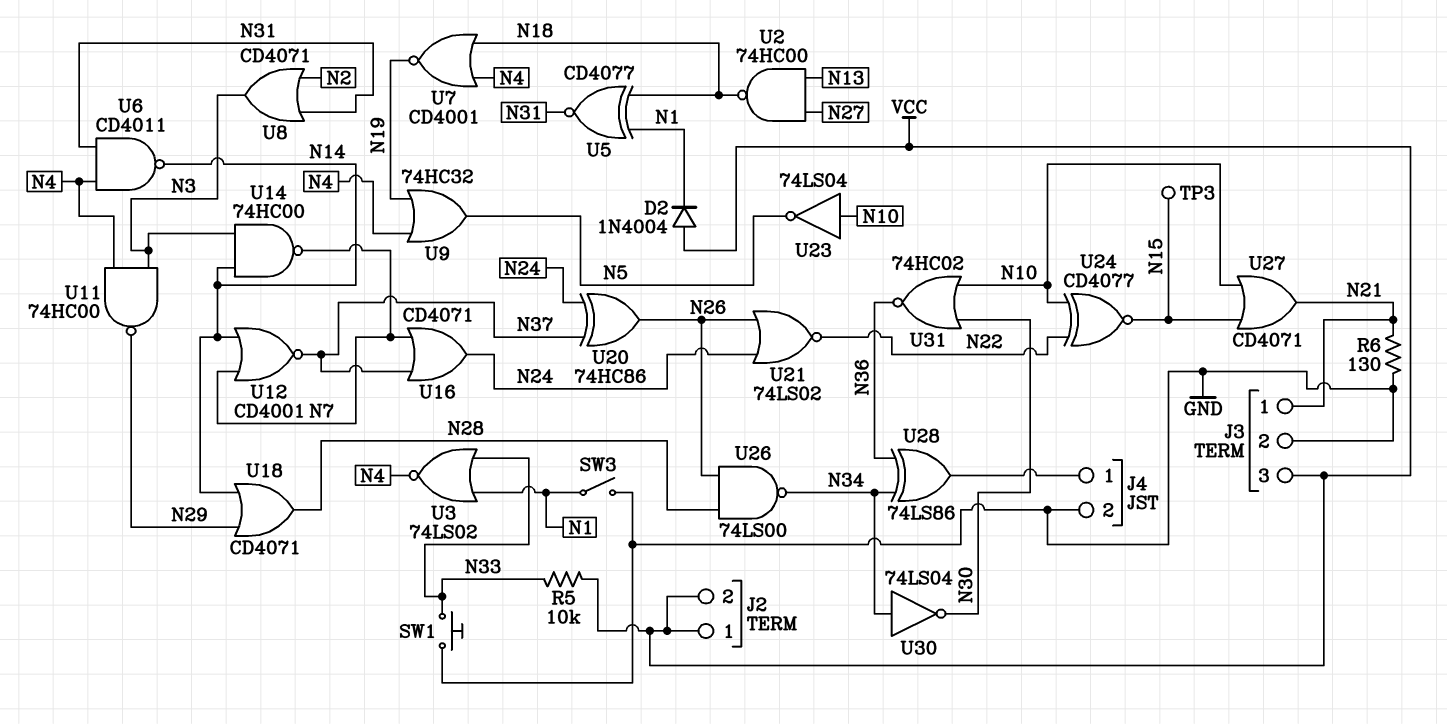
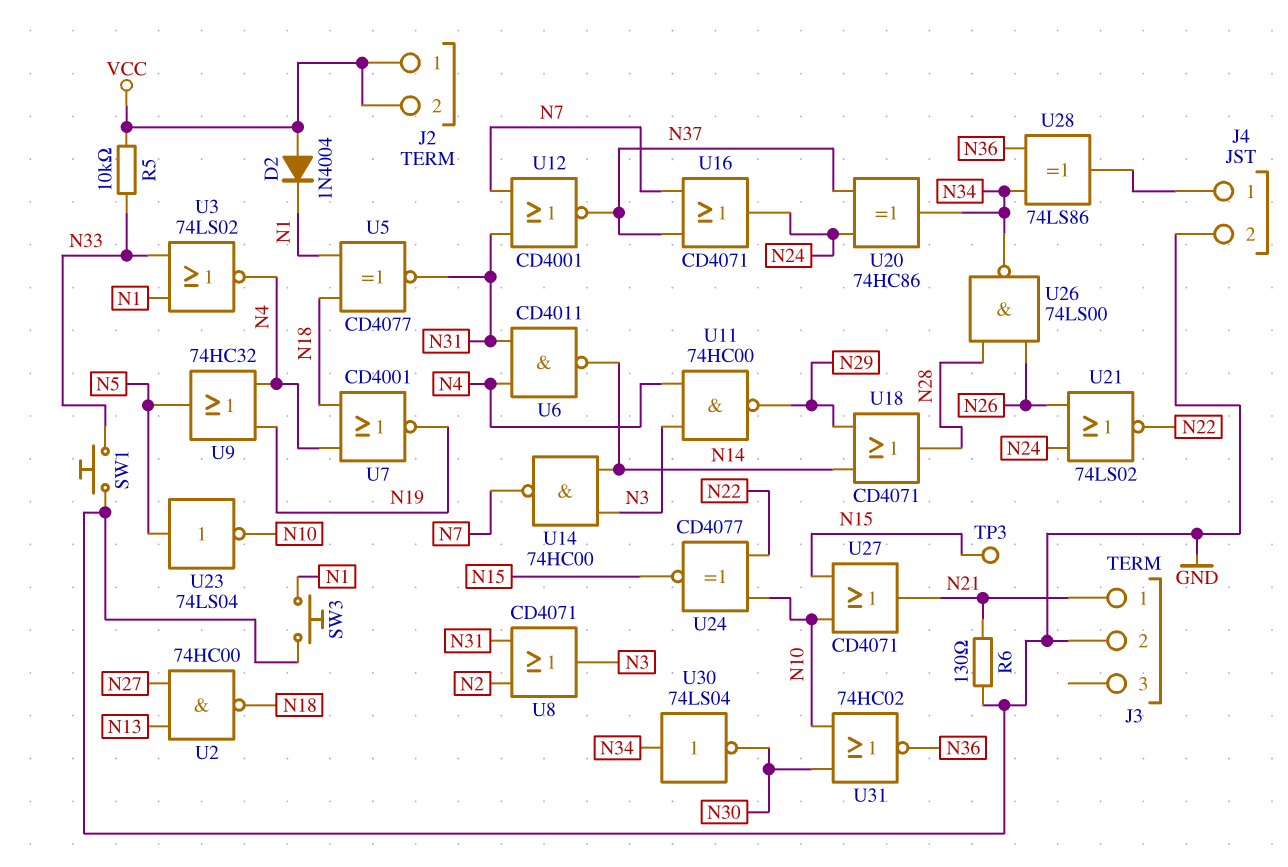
J3 pin 3: VCC -> none
SW3: switch (GND, N1) -> button (GND, N1)
U12: NOR CD4001 (in N7, in N14, out N37) -> NOR CD4001 (in N7, in N31, out N37)
U20: XOR 74HC86 (in N24, in N37, out N26) -> XOR 74HC86 (in N24, in N37, out N34)
U23: NOT 74LS04 (in N10, out N5) -> NOT 74LS04 (in N5, out N10)

